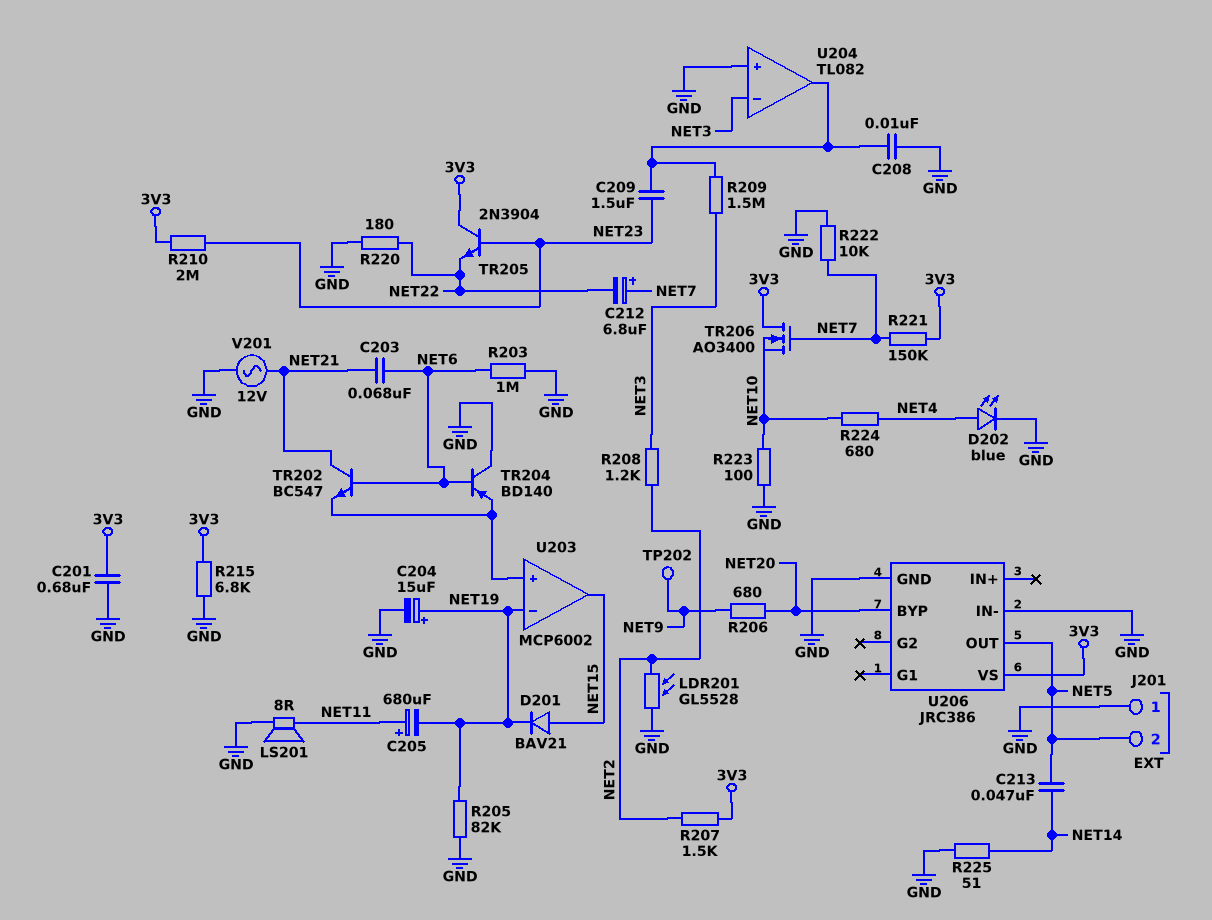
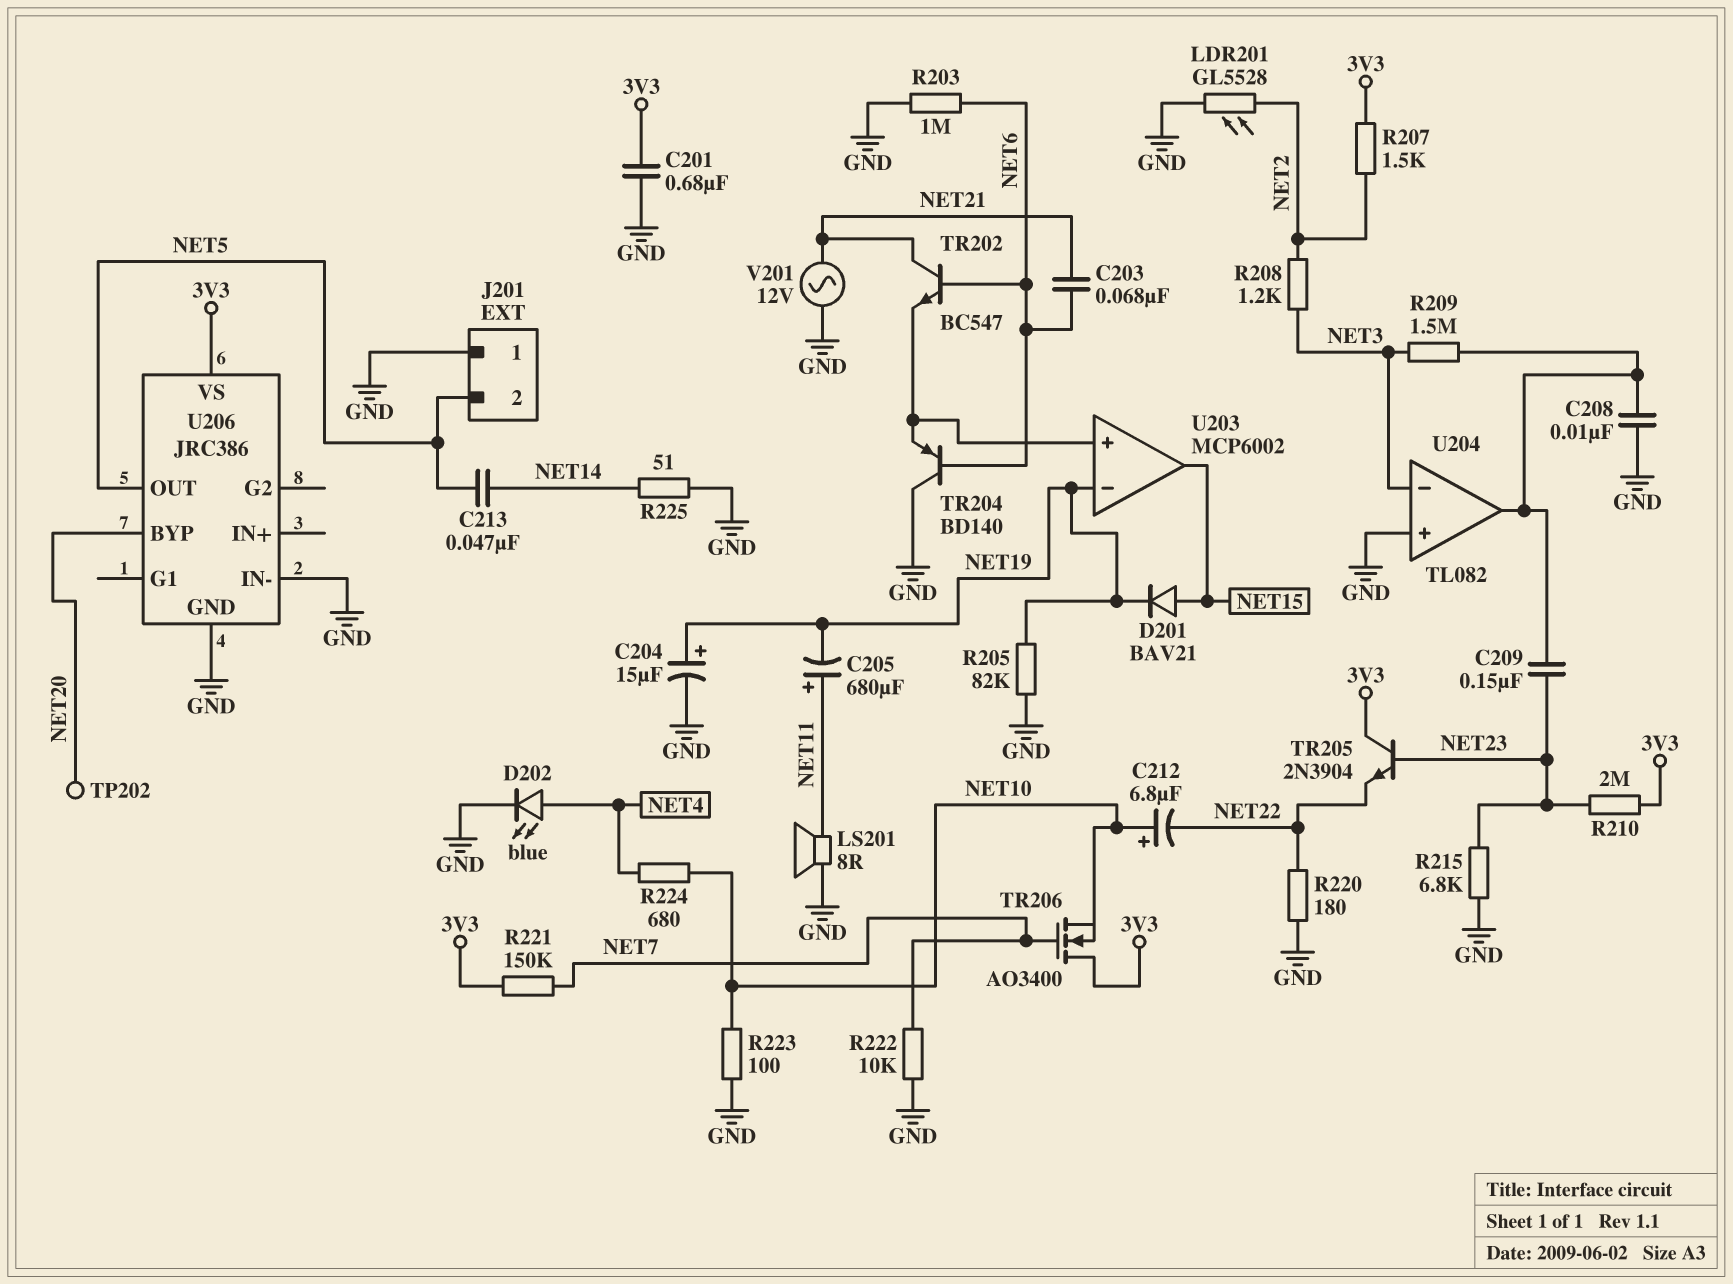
C209: 1.5uF (NET23, U204/out) -> 150nF (NET23, U204/out)
C212: 6.8uF (plus NET7, minus NET22) -> 6.8uF (plus NET10, minus NET22)
R206: 680 (NET9, NET20) -> none
R215: 6.8k (3V3, GND) -> 6.8k (GND, NET23)
TP202: test point (NET9) -> test point (NET20)

